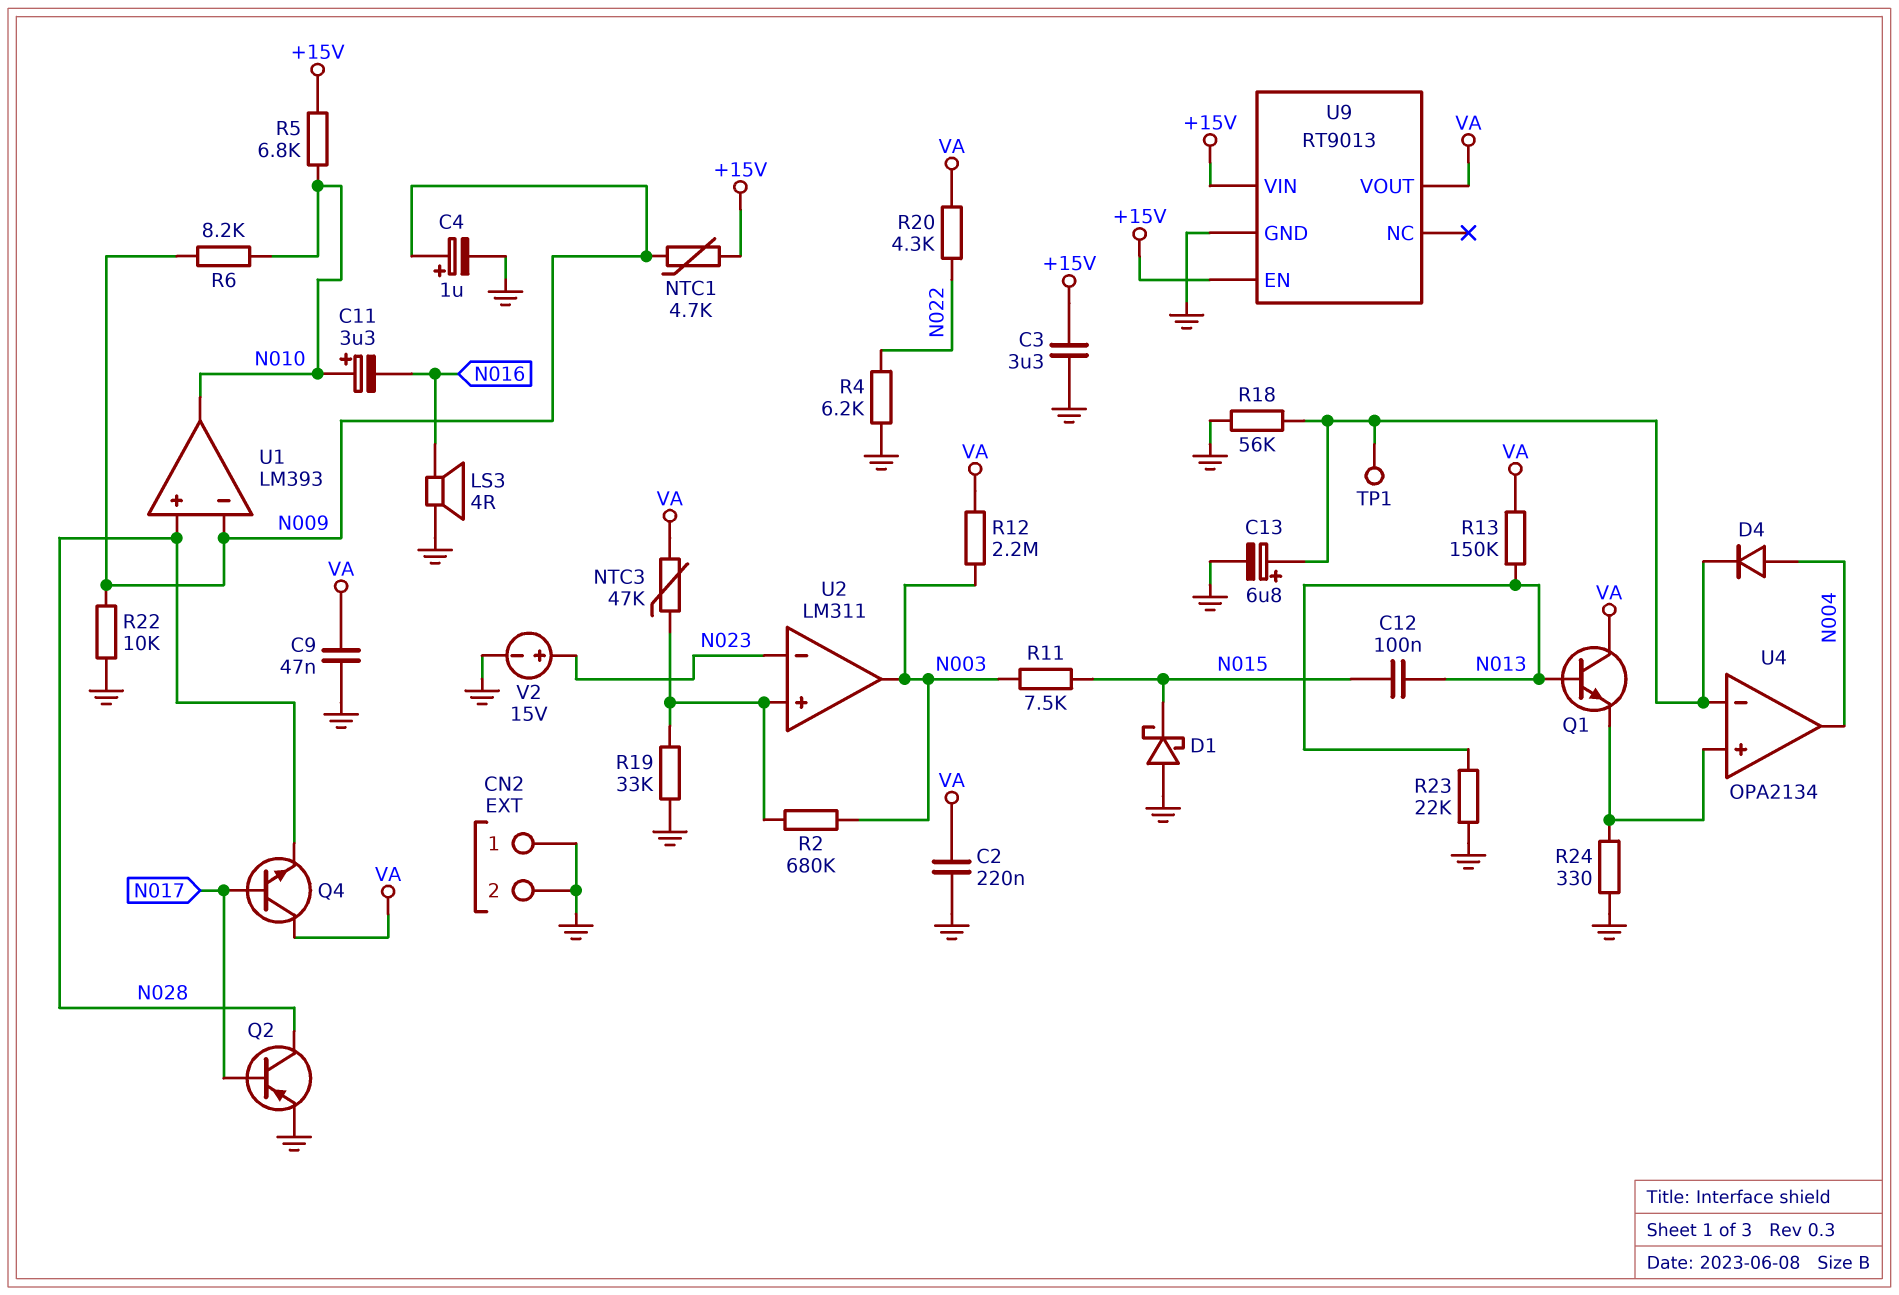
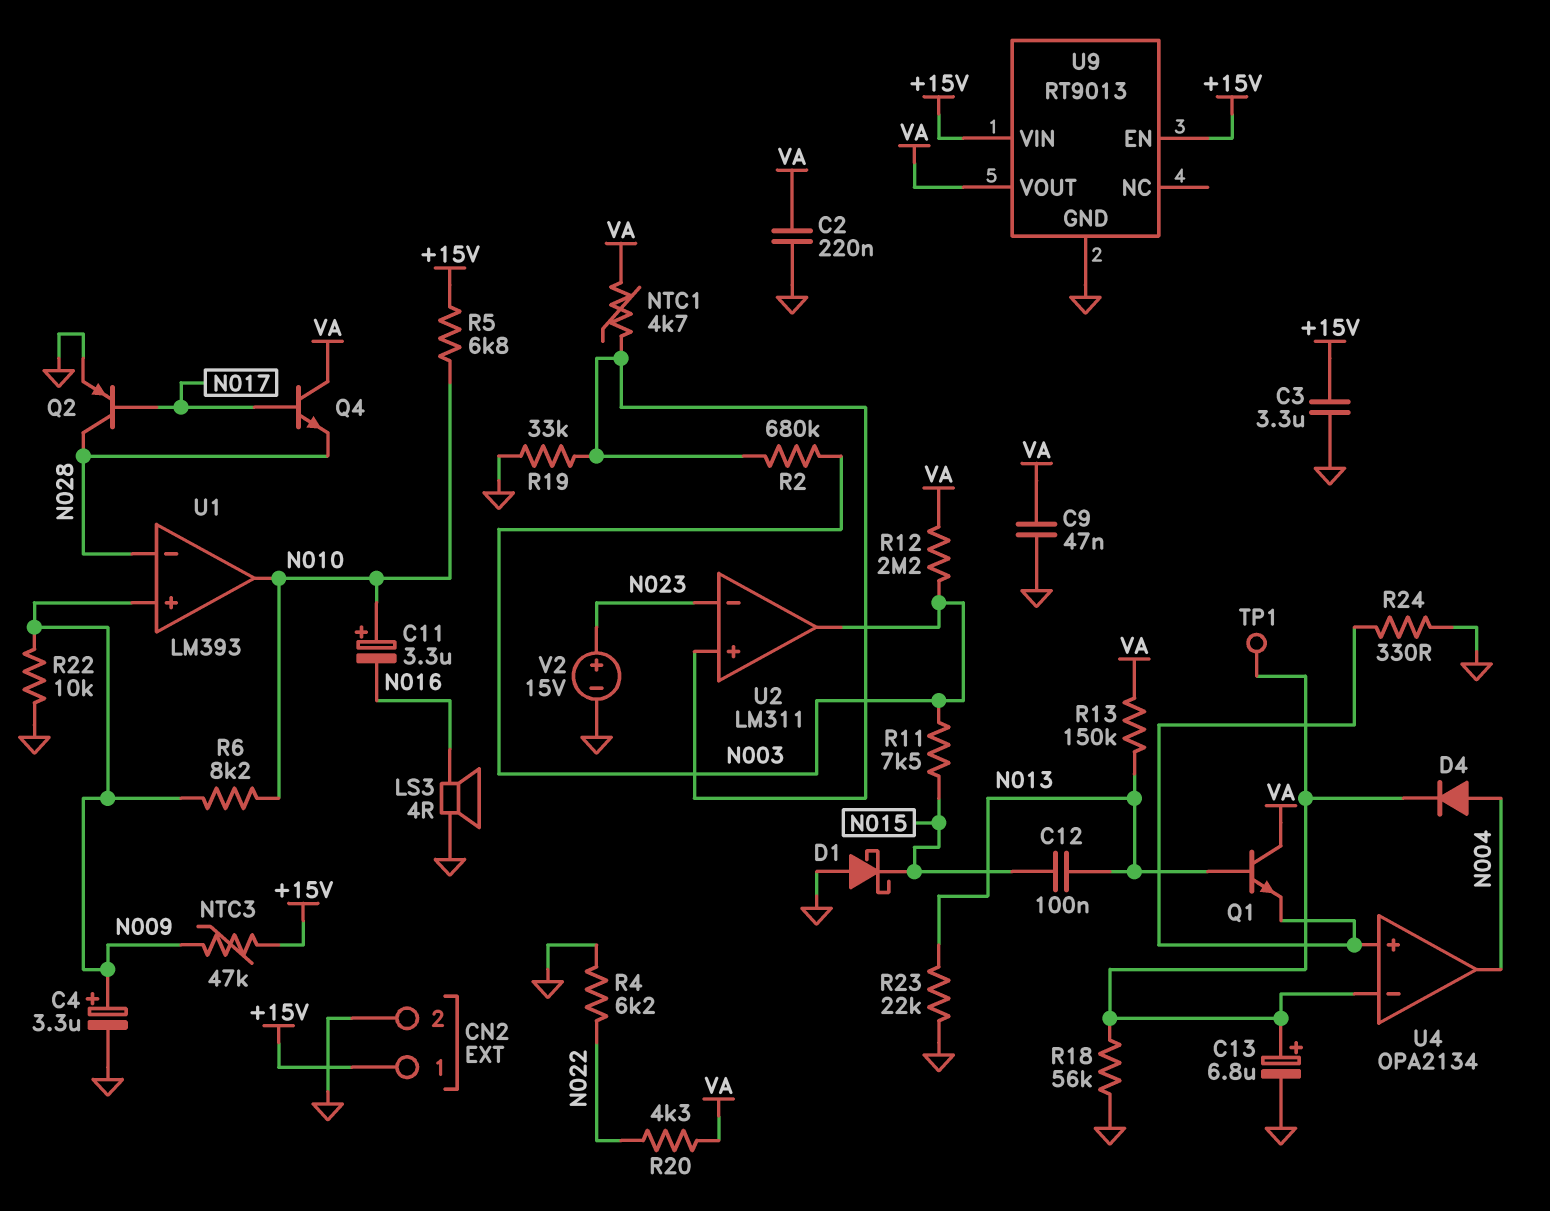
C4: 1uF (plus N009, minus GND) -> 3.3uF (plus N009, minus GND)
CN2 pin 1: GND -> +15V
NTC1: 4.7k (+15V, N009) -> 4.7k (U2/in+, VA)
NTC3: 47k (U2/in+, VA) -> 47k (+15V, N009)
U1 pin in+: N028 -> N009
U1 pin in-: N009 -> N028

